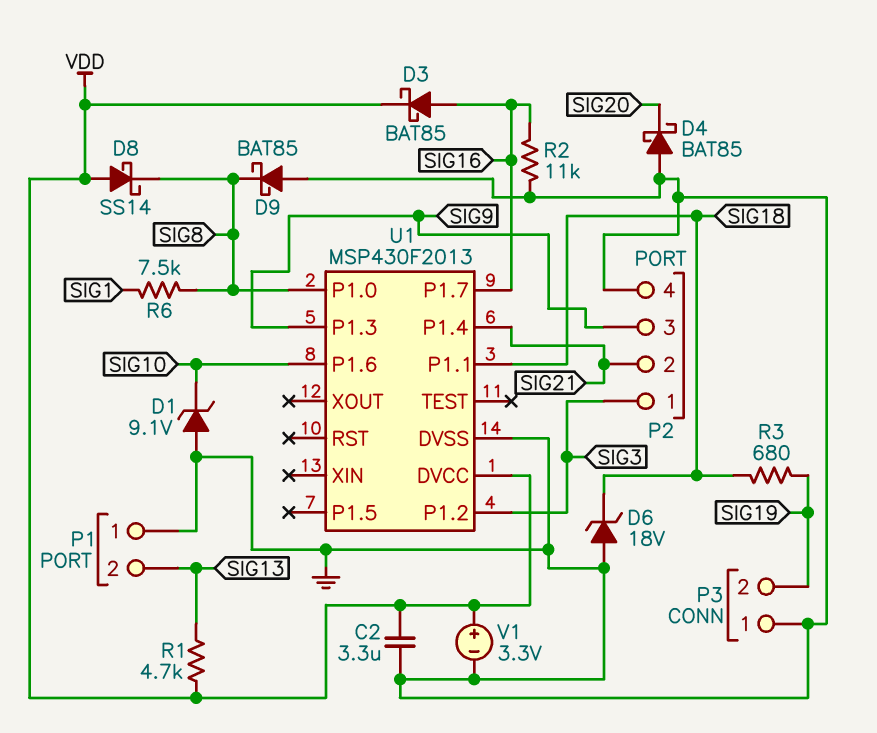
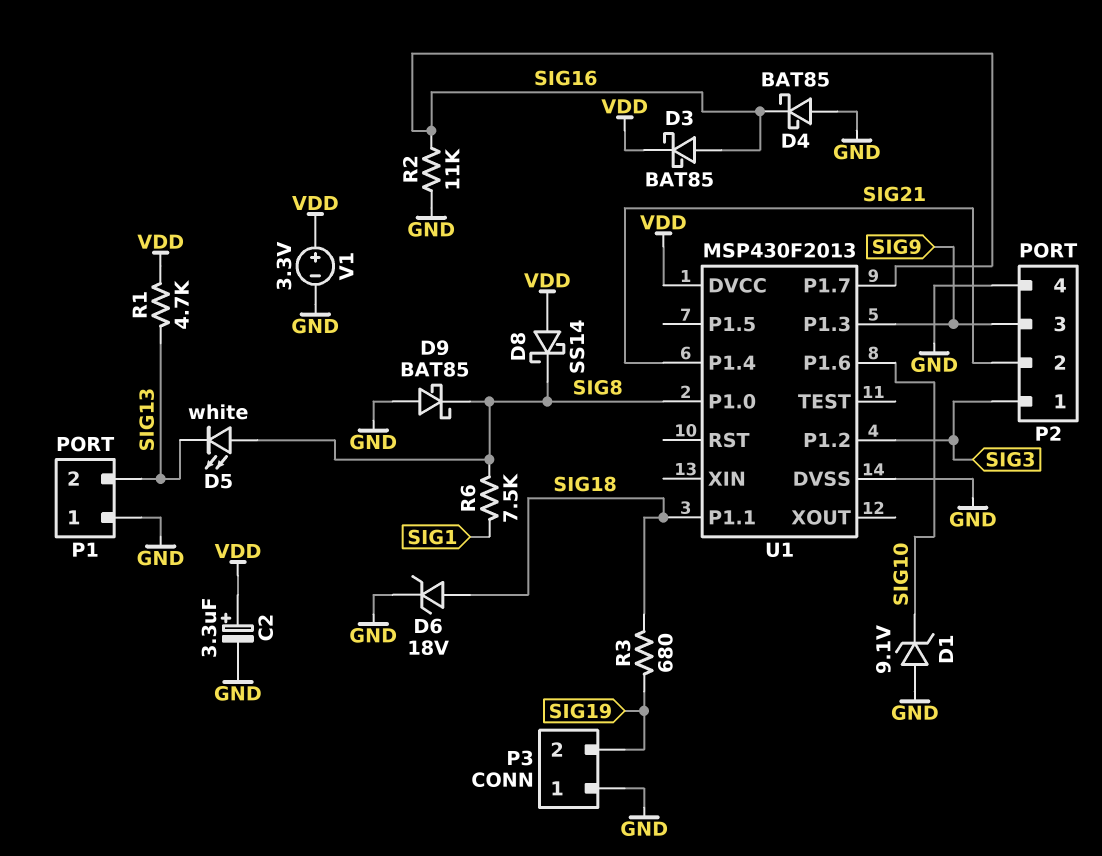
C2: 3.3uF (GND, VDD) -> 3.3uF (plus VDD, minus GND)
D4: schottky BAT85 (A GND, K SIG20) -> schottky BAT85 (A GND, K SIG16)
D5: none -> LED white (A SIG8, K SIG13)
D6: zener 18V (A GND, K SIG18) -> zener 18V (A SIG18, K GND)

